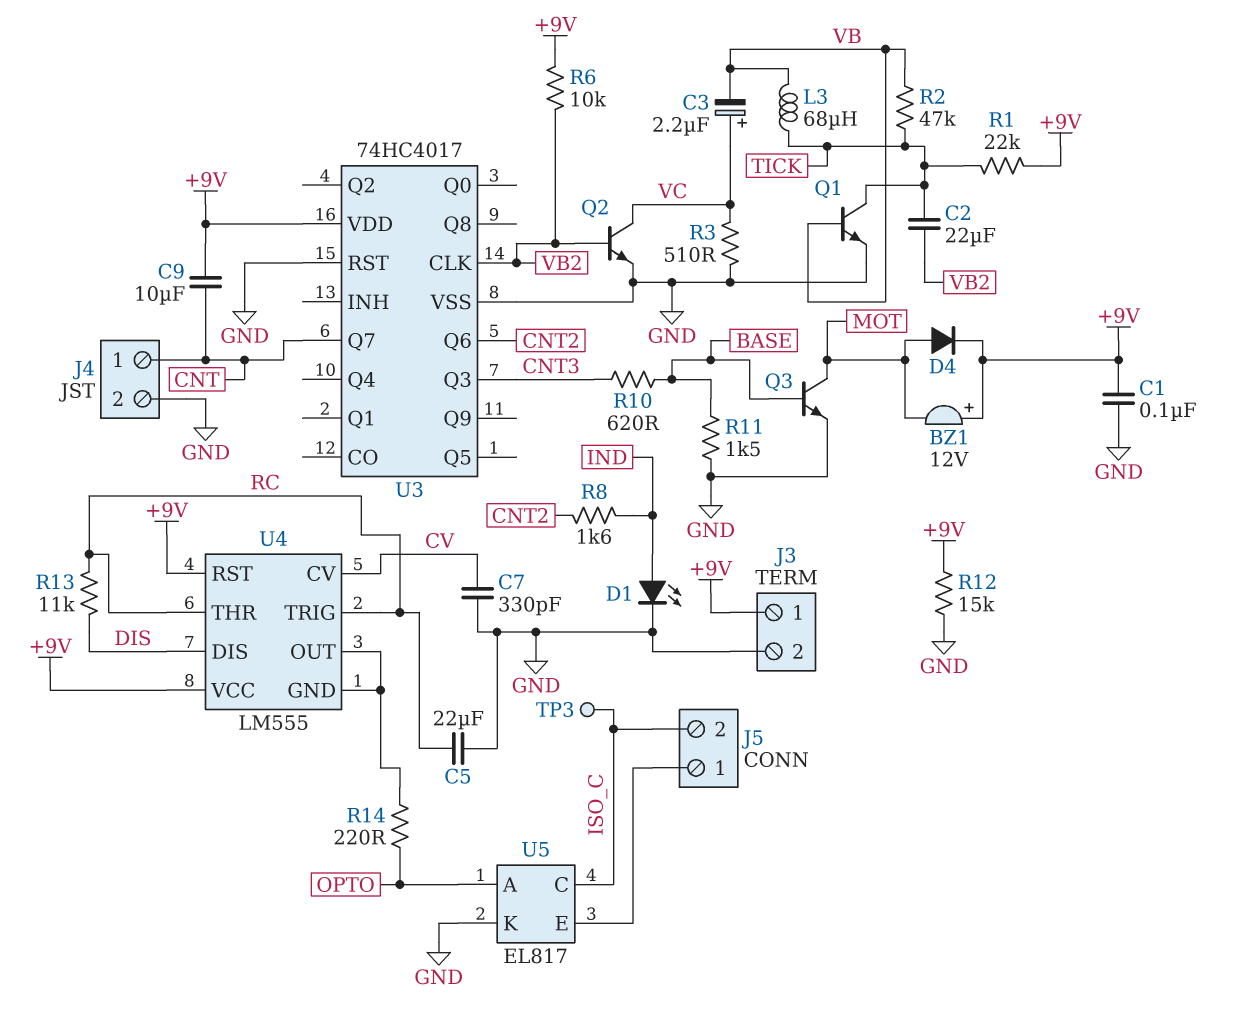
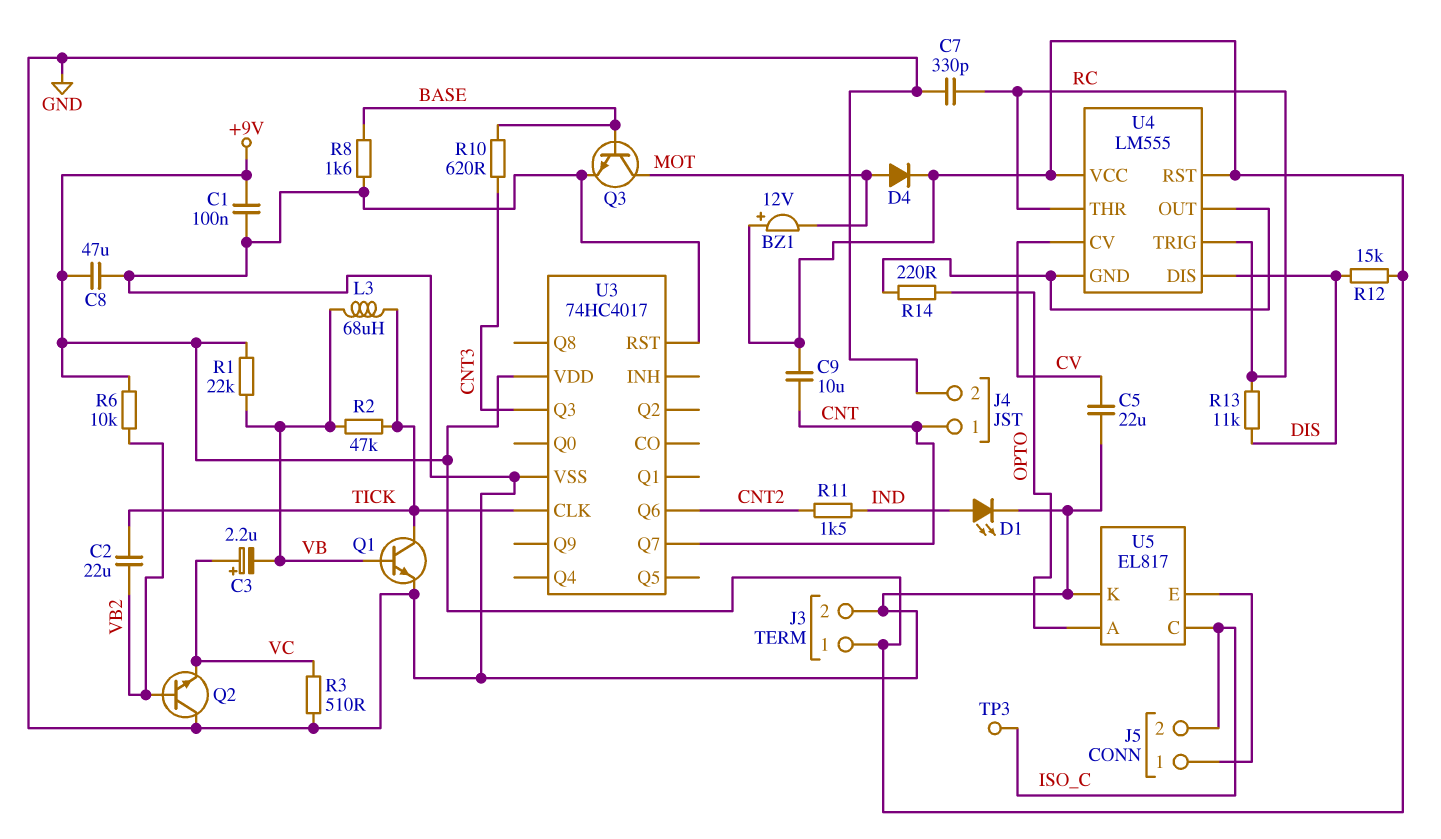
C5: 22uF (GND, RC) -> 22uF (CV, GND)
C7: 330pF (CV, GND) -> 330pF (GND, RC)
C8: none -> 47uF (+9V, GND)
Q2: NPN (B VB2, C VC, E GND) -> NPN (B VB2, C GND, E VC)
R1: 22k (+9V, TICK) -> 22k (+9V, VB)
R8: 1.6k (CNT2, IND) -> 1.6k (BASE, GND)
R11: 1.5k (BASE, GND) -> 1.5k (CNT2, IND)
R12: 15k (+9V, GND) -> 15k (+9V, DIS)
U3 pin CLK: VB2 -> TICK

